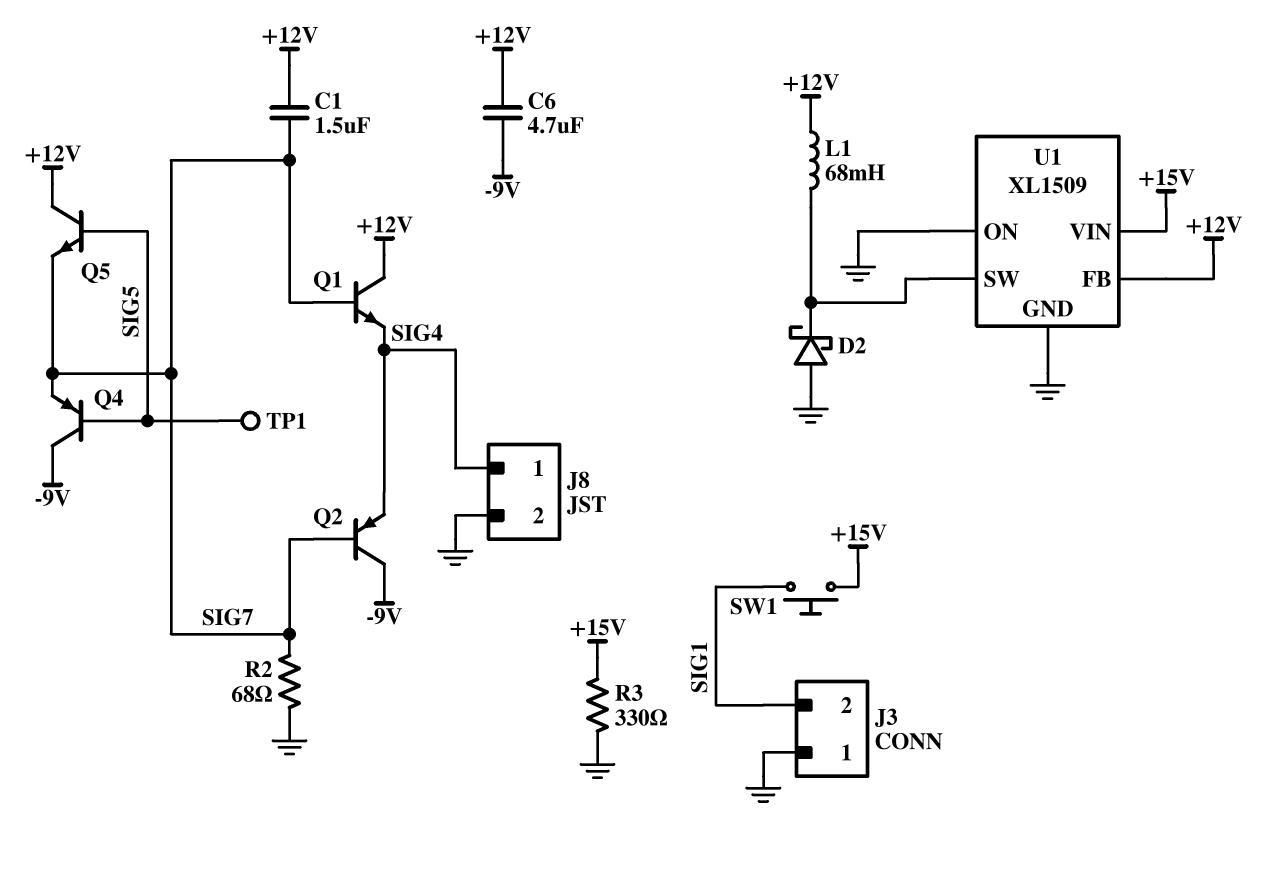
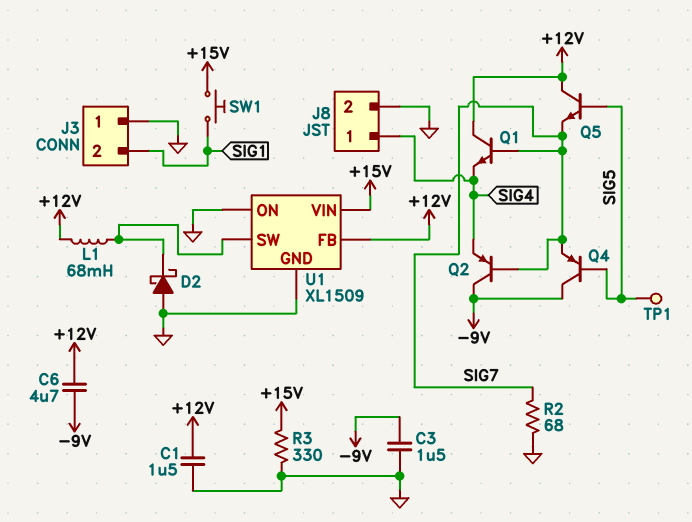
C1: 1.5uF (+12V, SIG7) -> 1.5uF (+12V, GND)
C3: none -> 1.5uF (-9V, GND)

